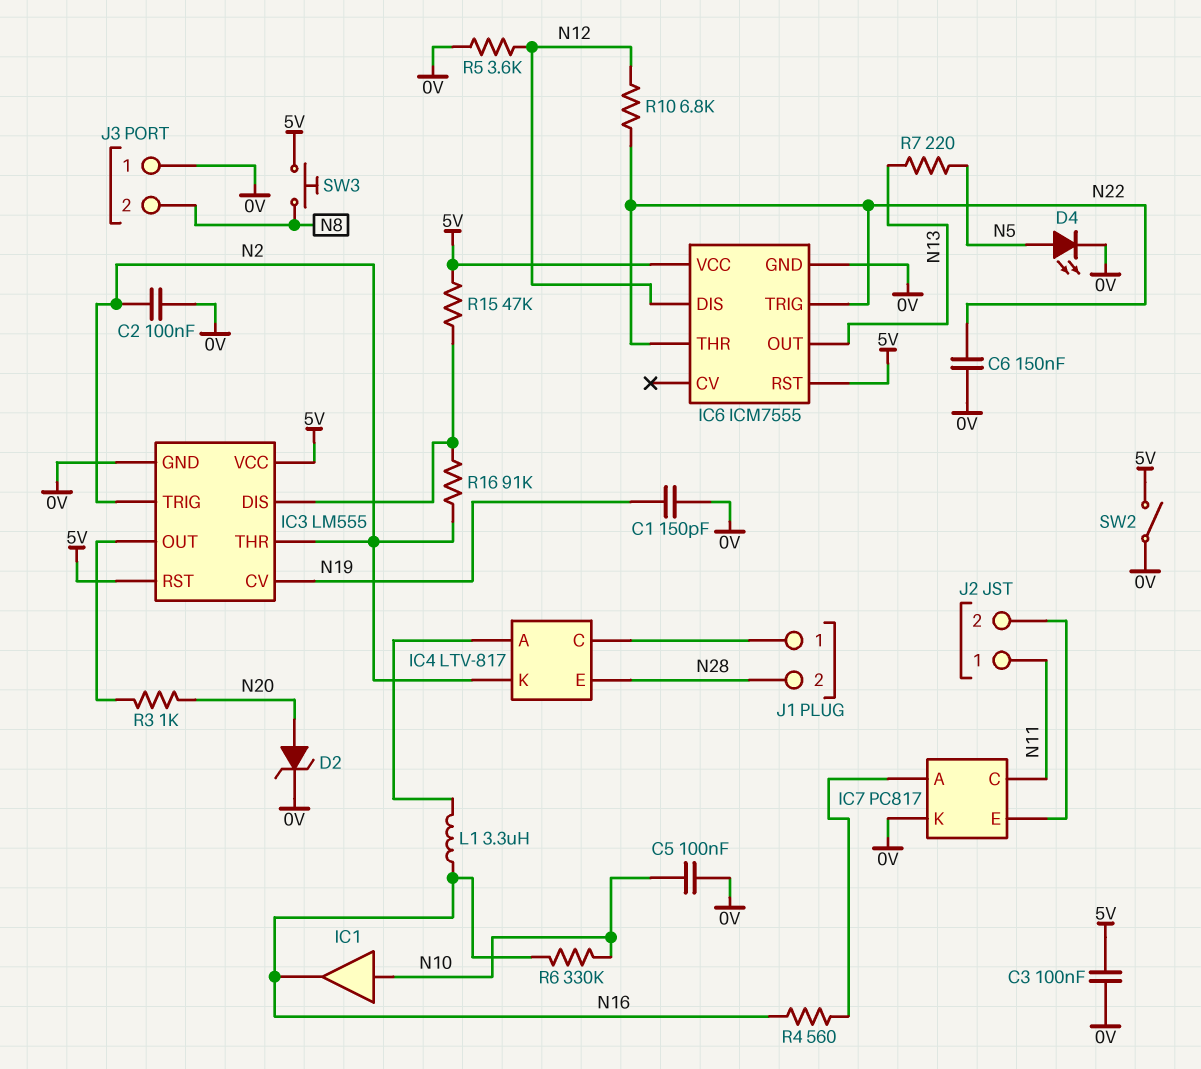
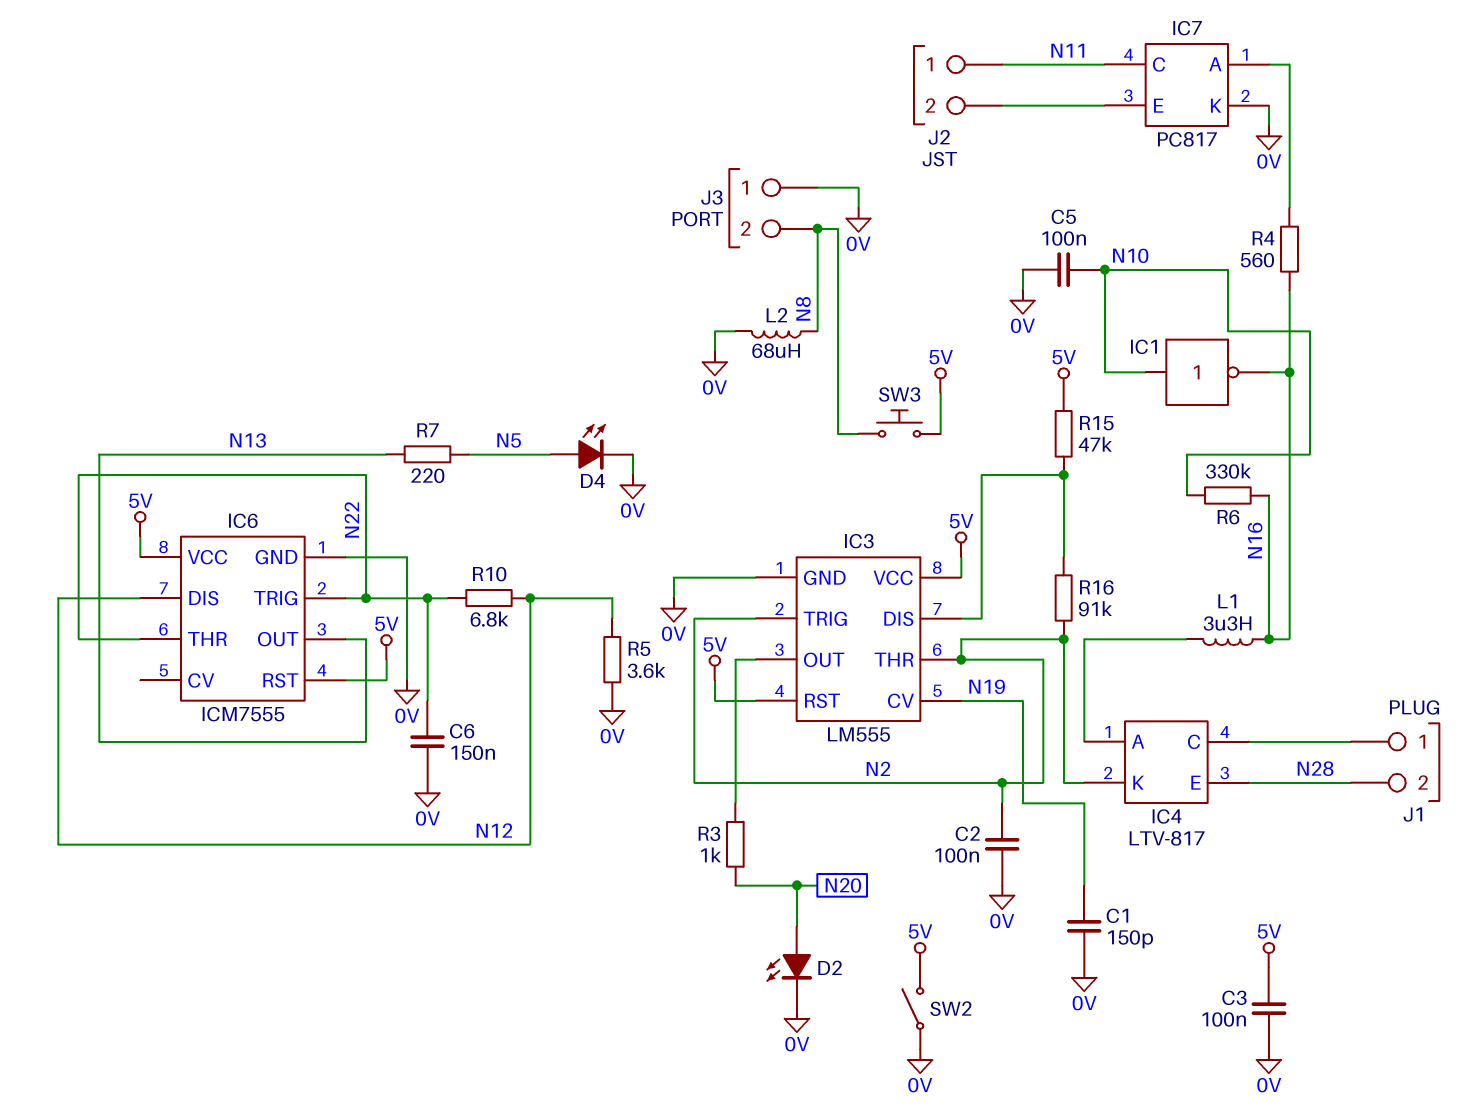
D2: zener (A N20, K 0V) -> LED (A N20, K 0V)
IC1: buffer (in N10, out N16) -> NOT (in N10, out N16)
L2: none -> 68uH (0V, N8)

